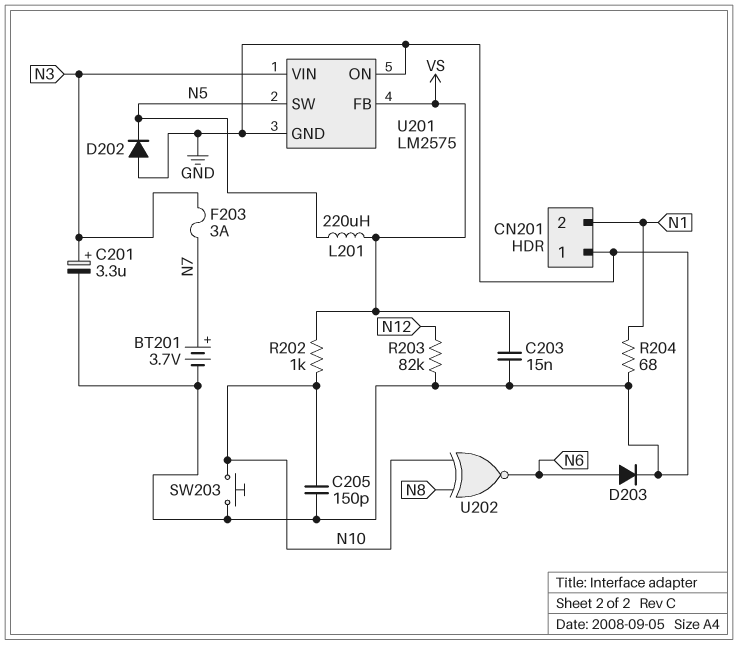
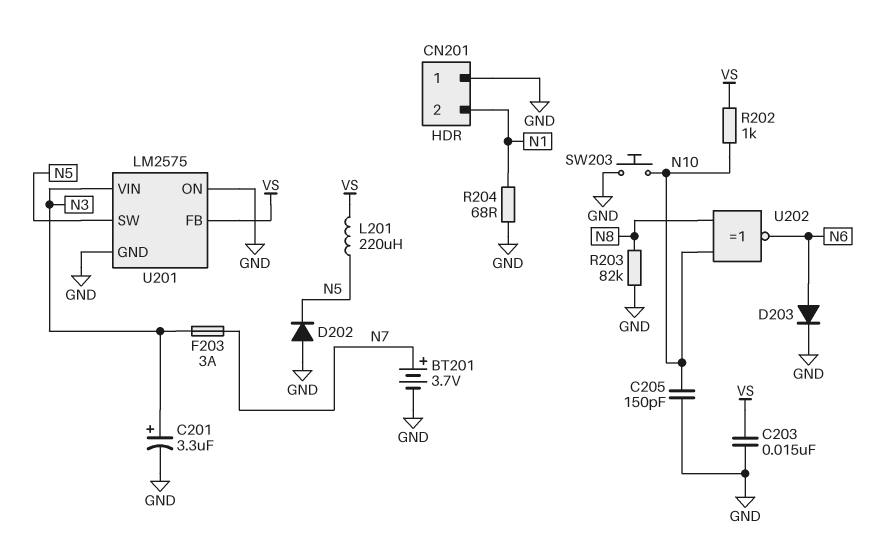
R203: 82k (GND, N12) -> 82k (GND, N8)

